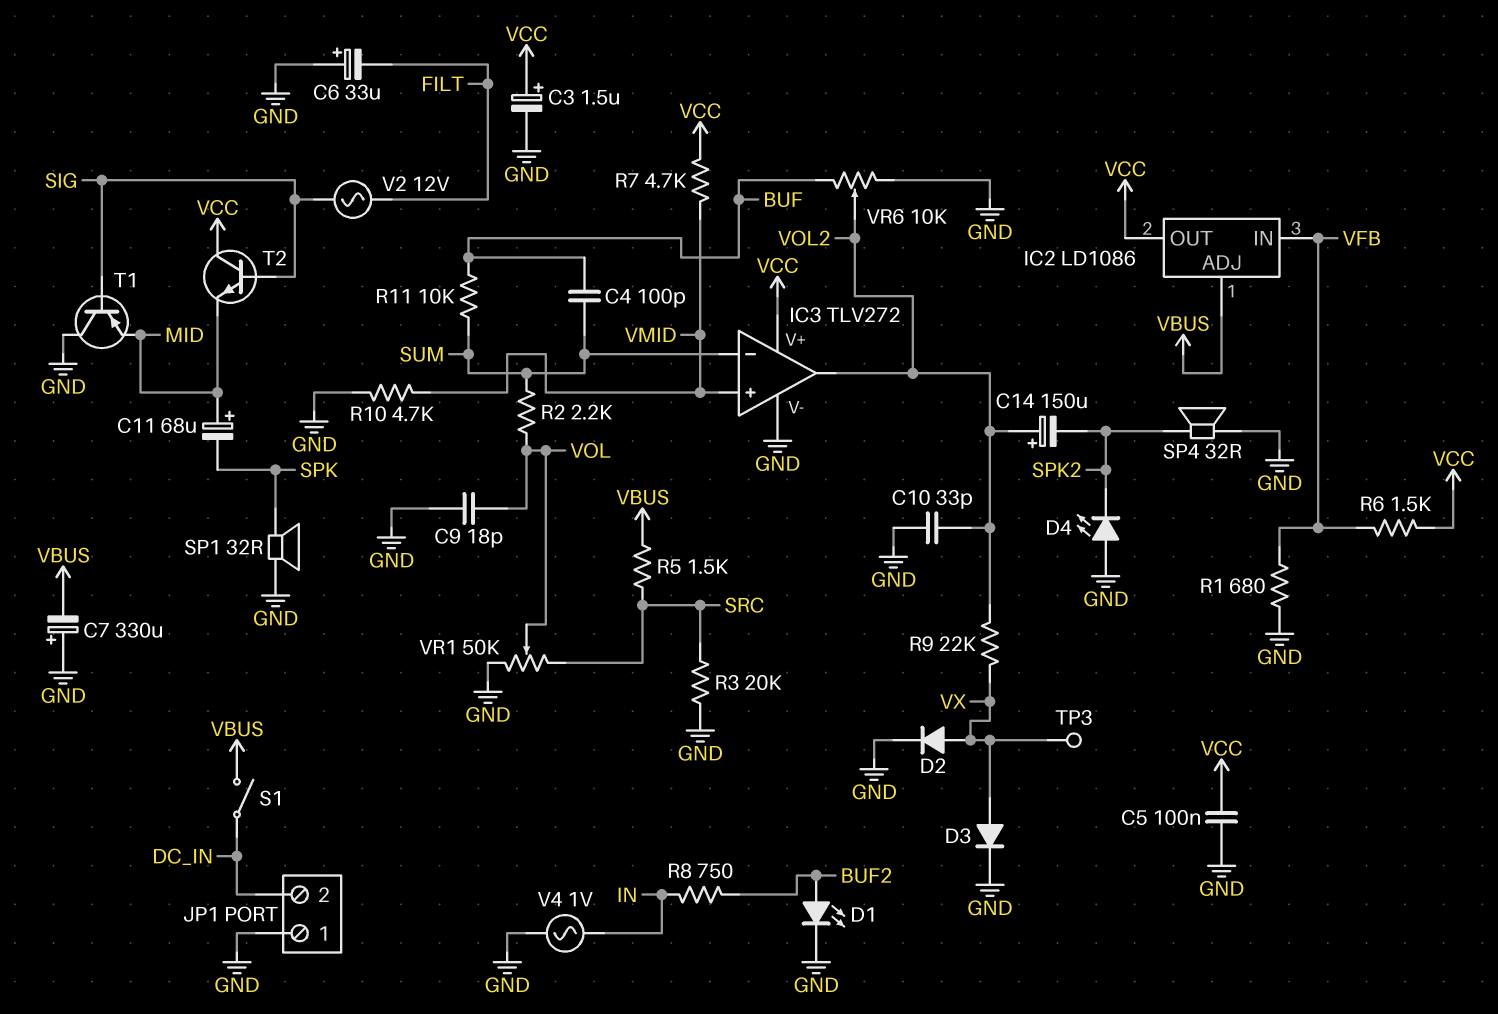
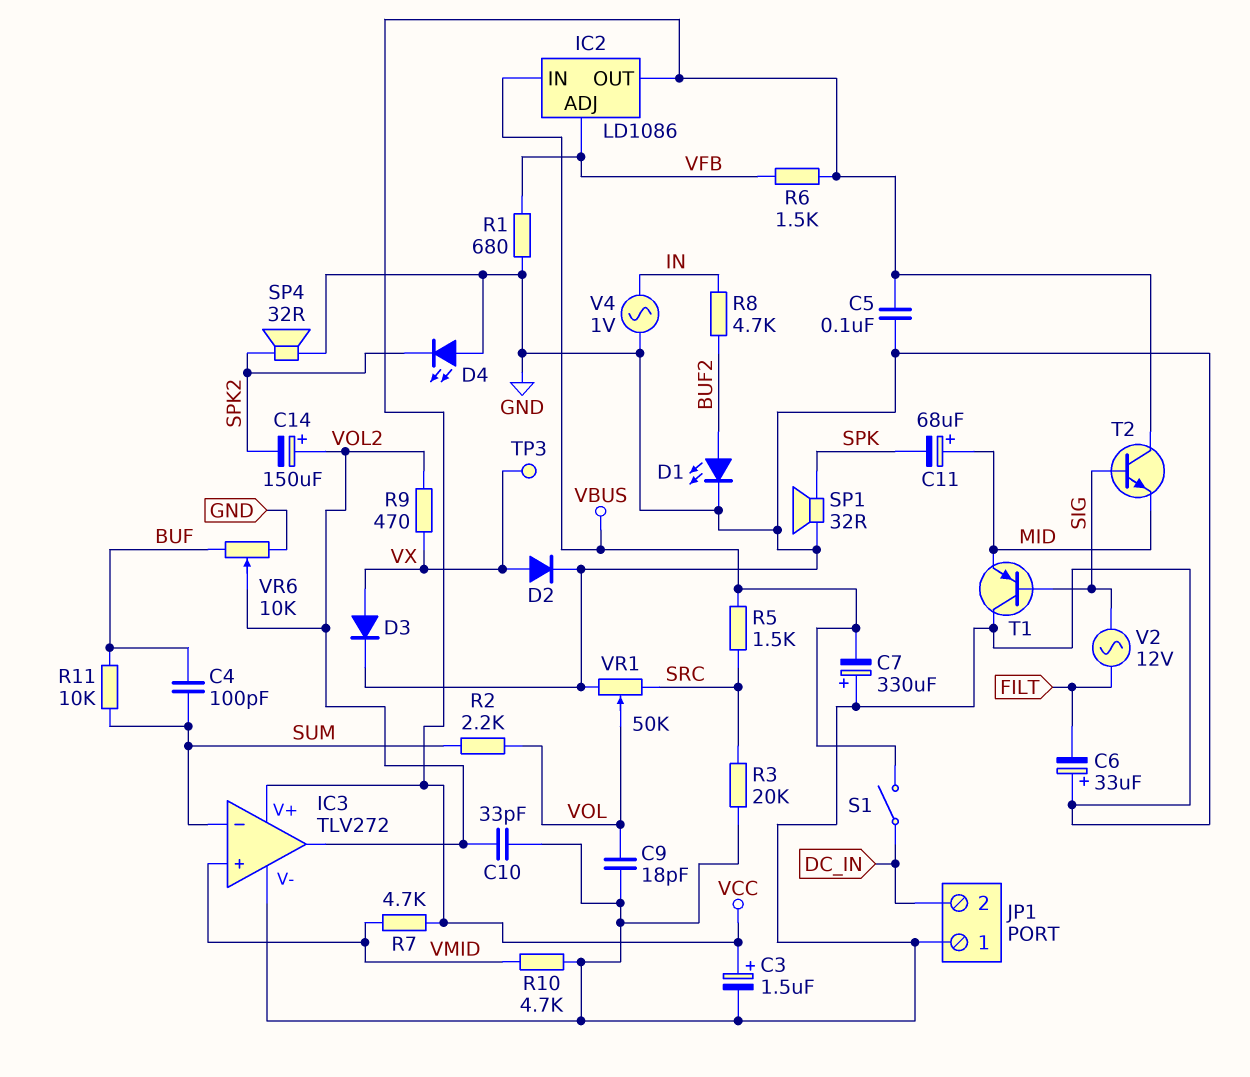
IC2 pin ADJ: VBUS -> VFB
IC2 pin IN: VFB -> VBUS
R8: 750 (BUF2, IN) -> 4.7k (BUF2, IN)
R9: 22k (VOL2, VX) -> 470 (VOL2, VX)

